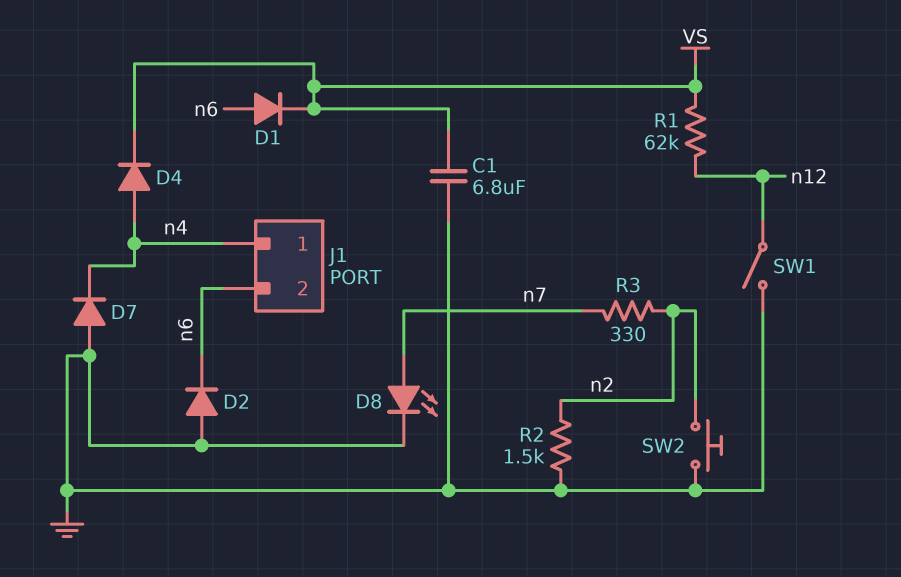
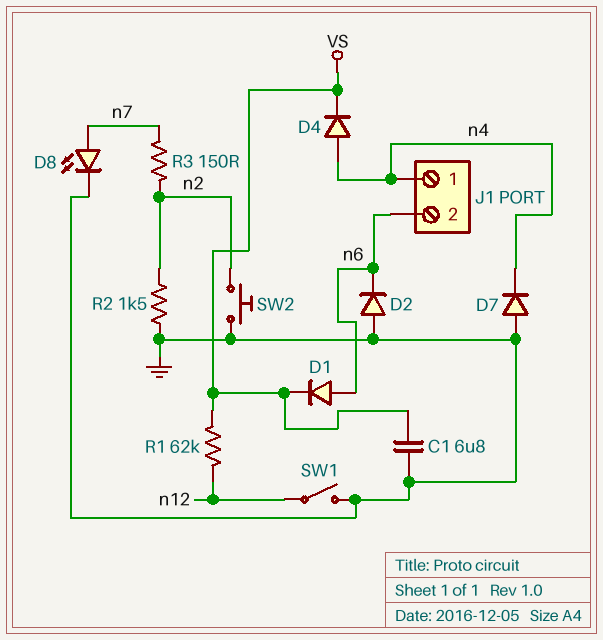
R3: 330 (n2, n7) -> 150 (n2, n7)

